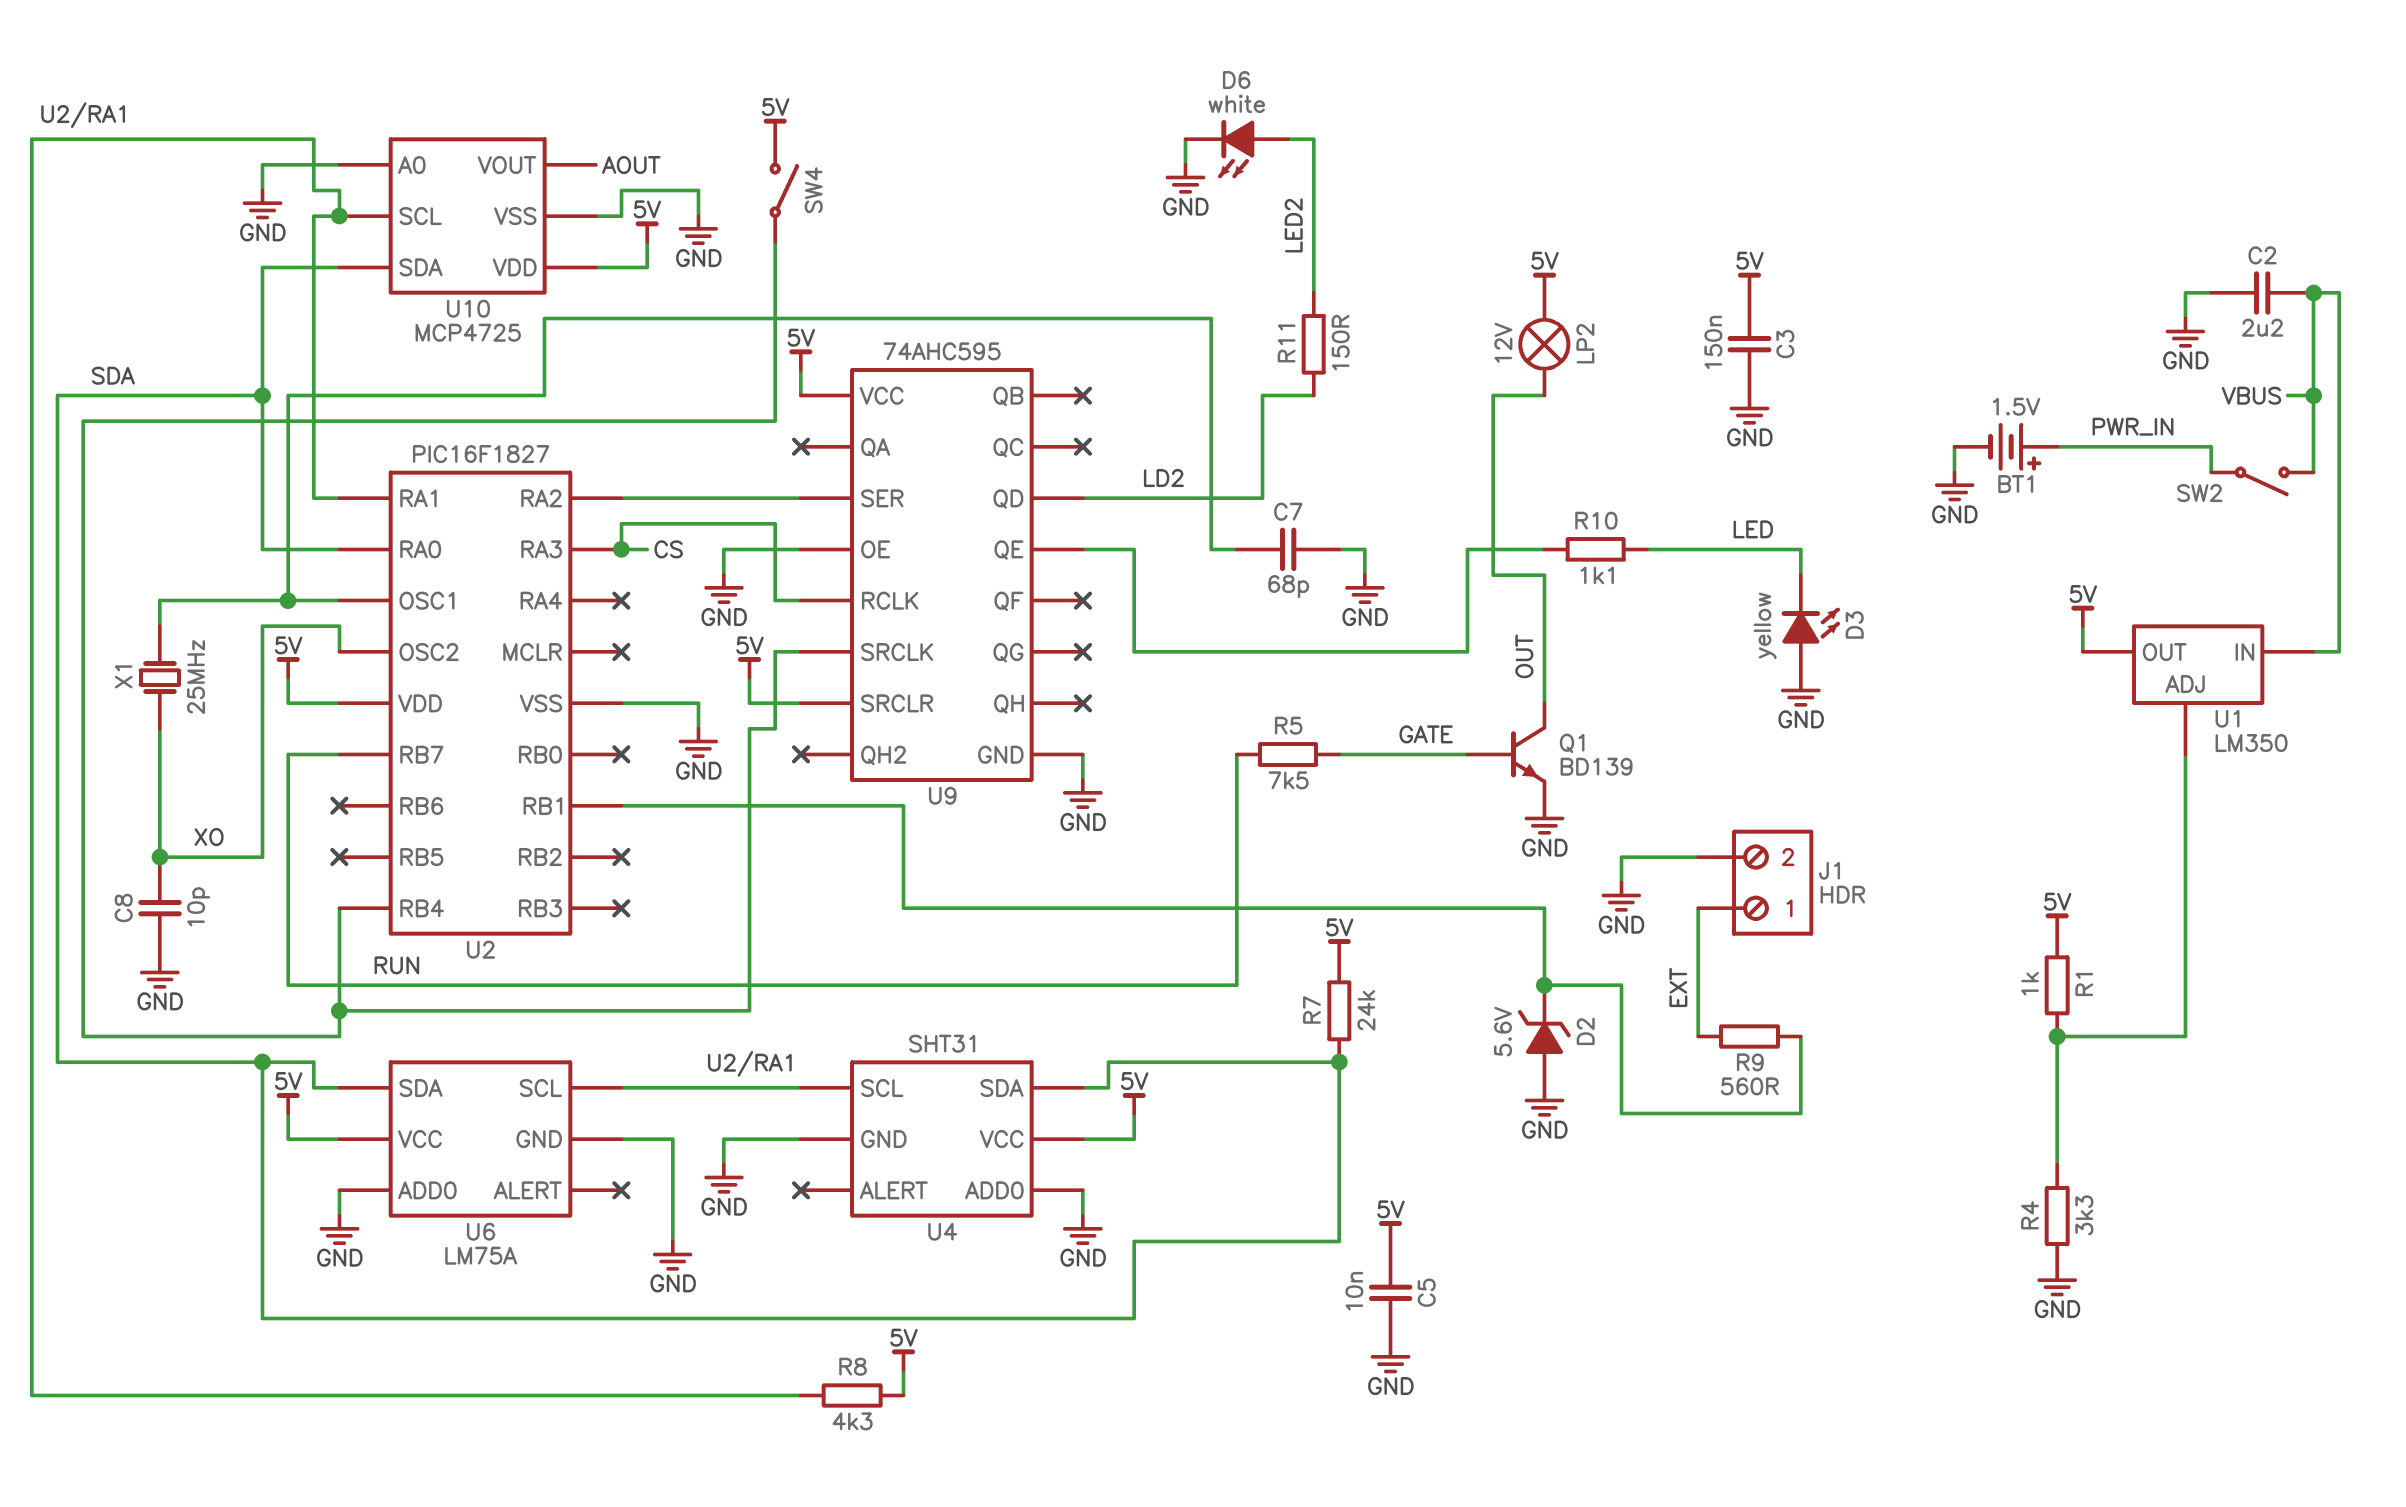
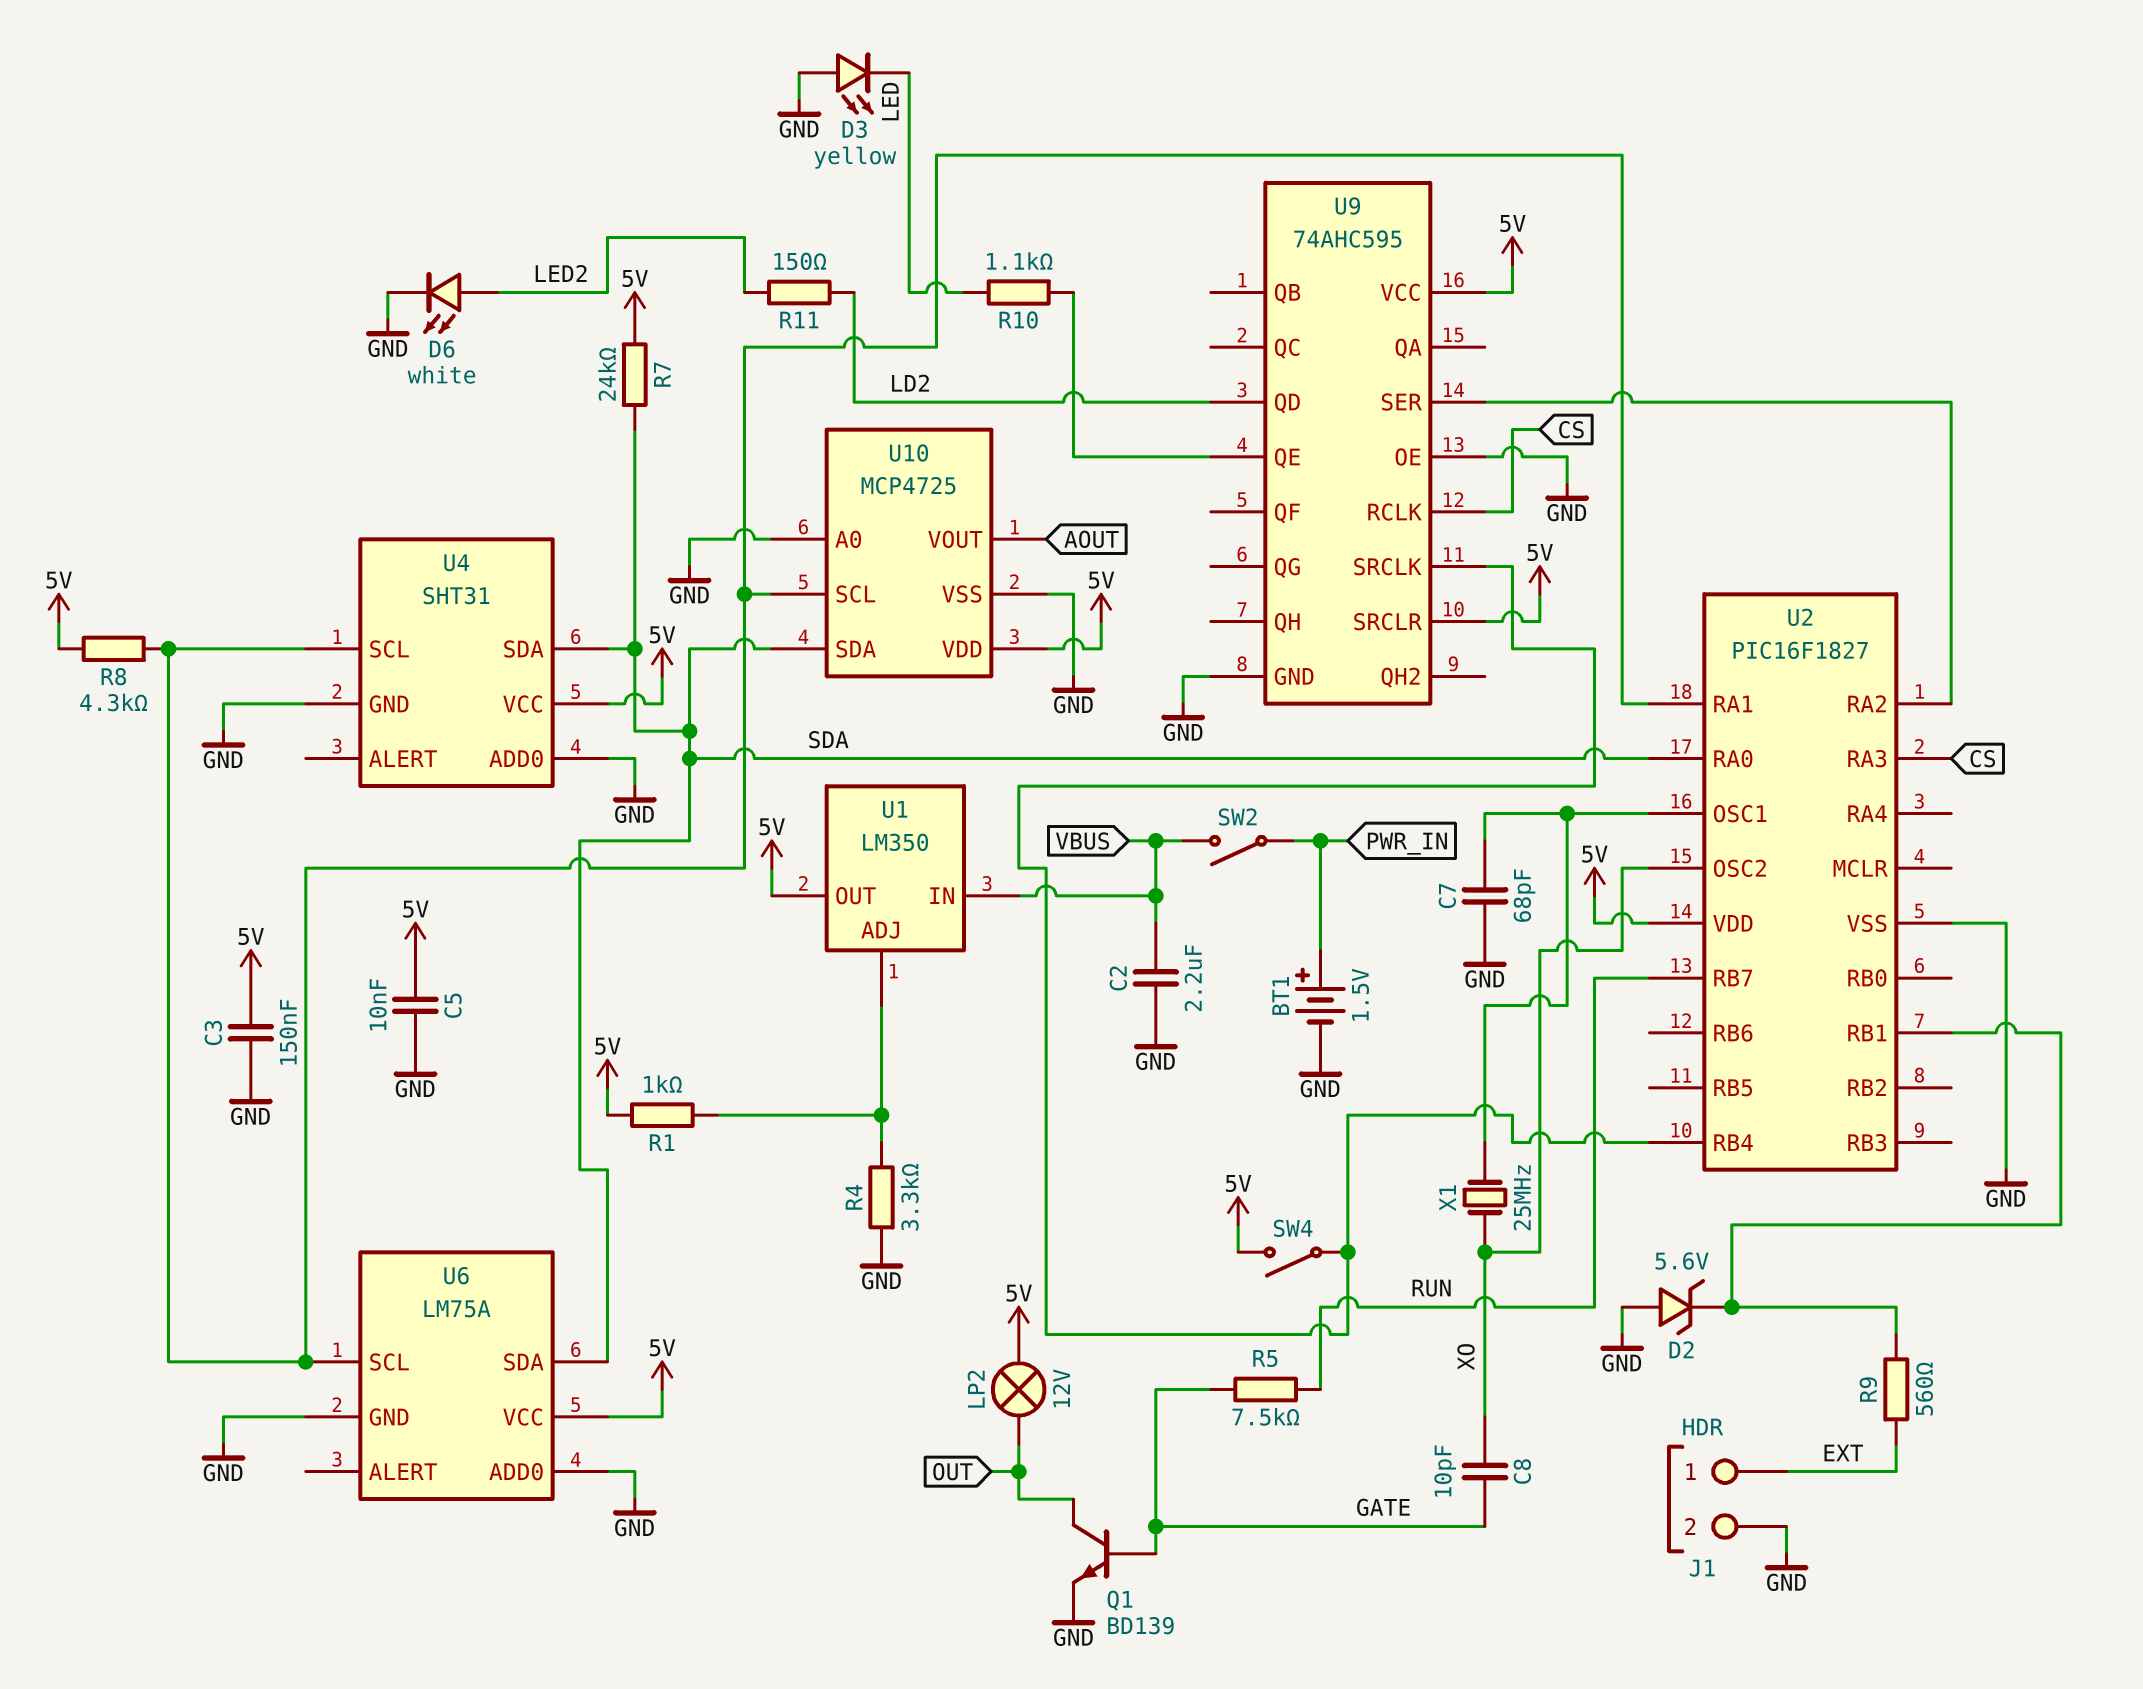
C8: 10pF (GND, XO) -> 10pF (GATE, XO)

